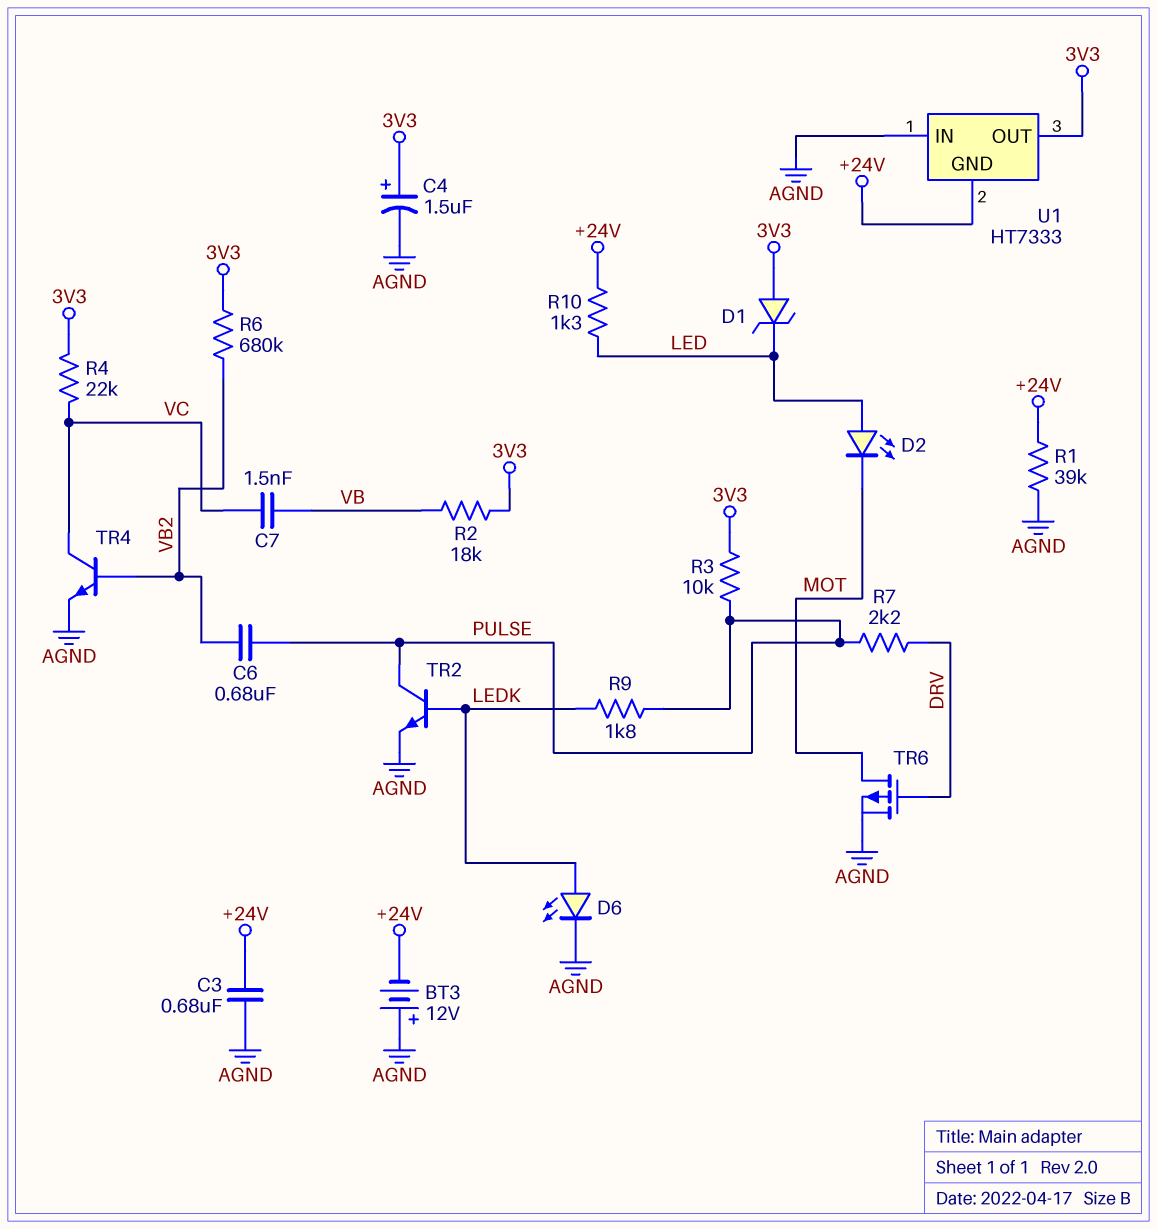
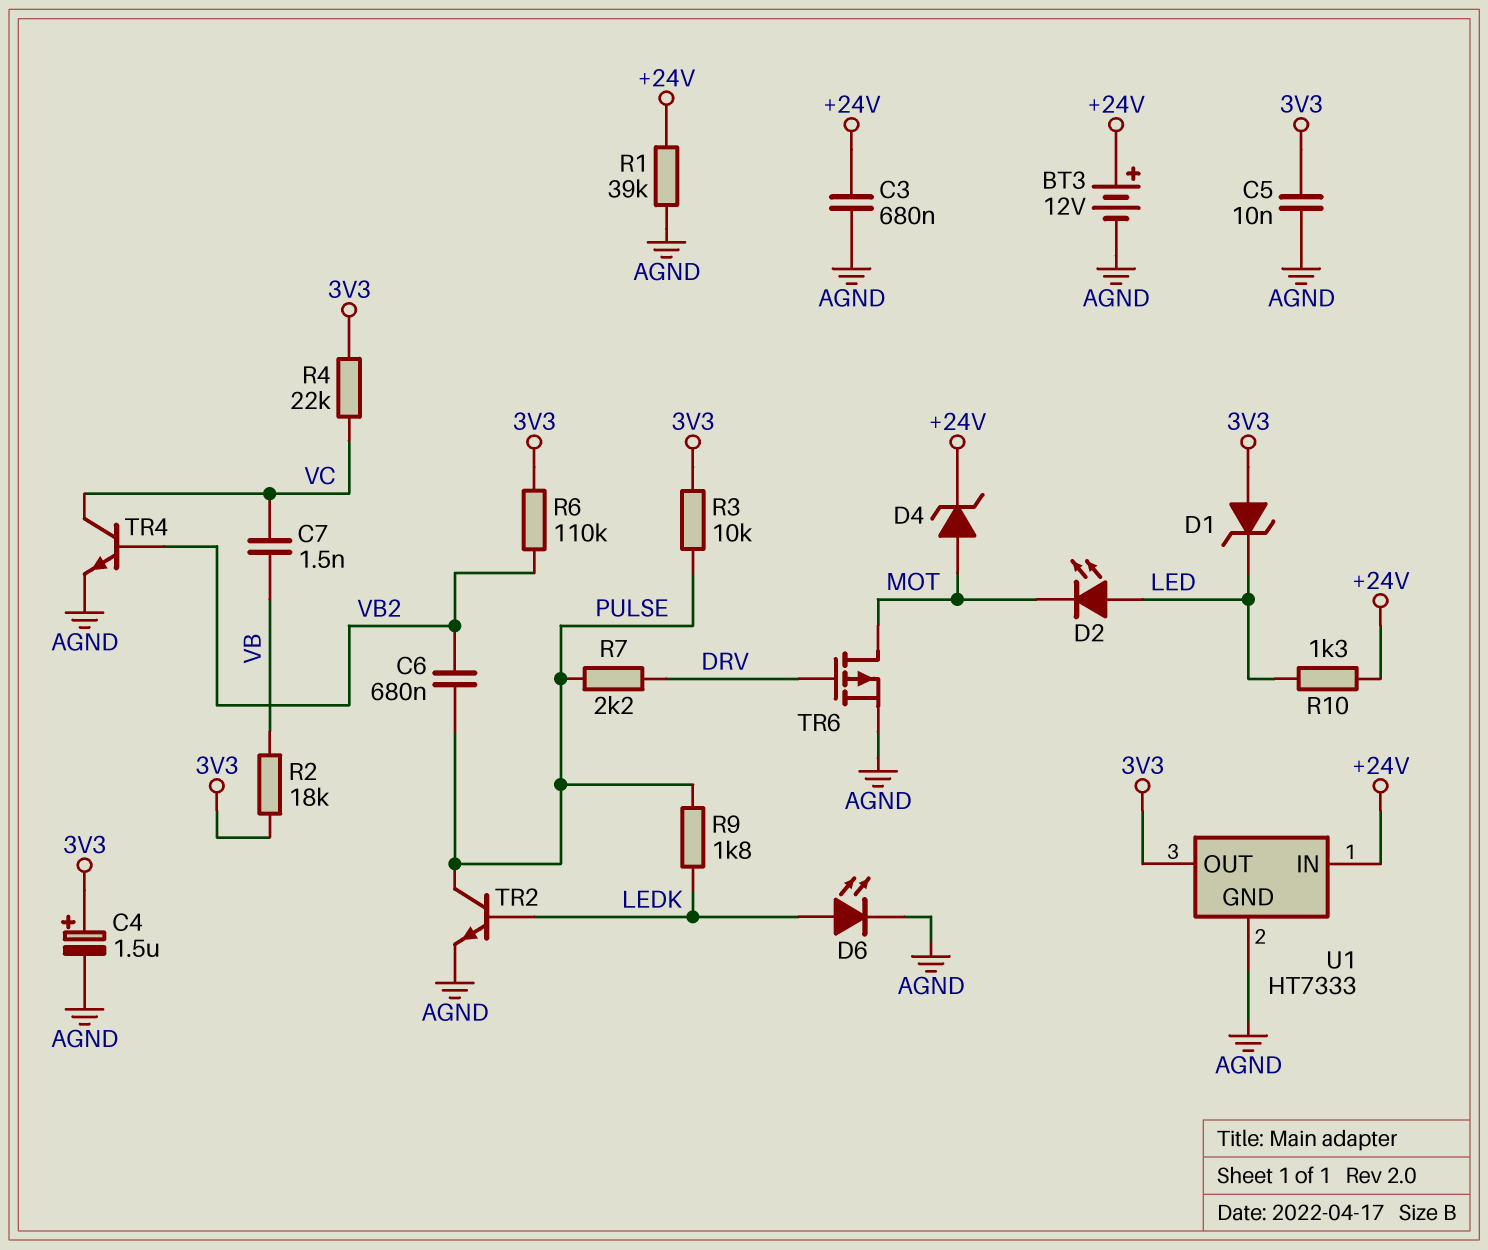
BT3: 12V (plus AGND, minus +24V) -> 12V (plus +24V, minus AGND)
C5: none -> 10nF (3V3, AGND)
D4: none -> zener (A MOT, K +24V)
R6: 680k (3V3, VB2) -> 110k (3V3, VB2)
U1 pin GND: +24V -> AGND
U1 pin IN: AGND -> +24V

